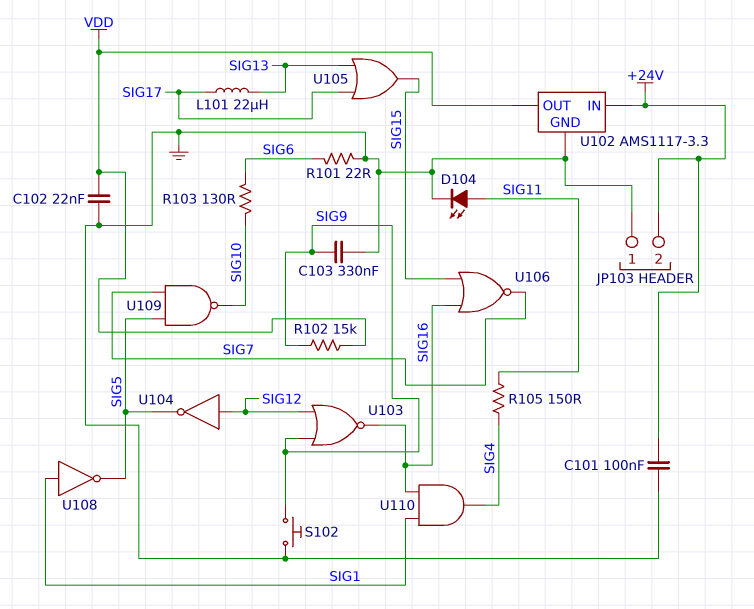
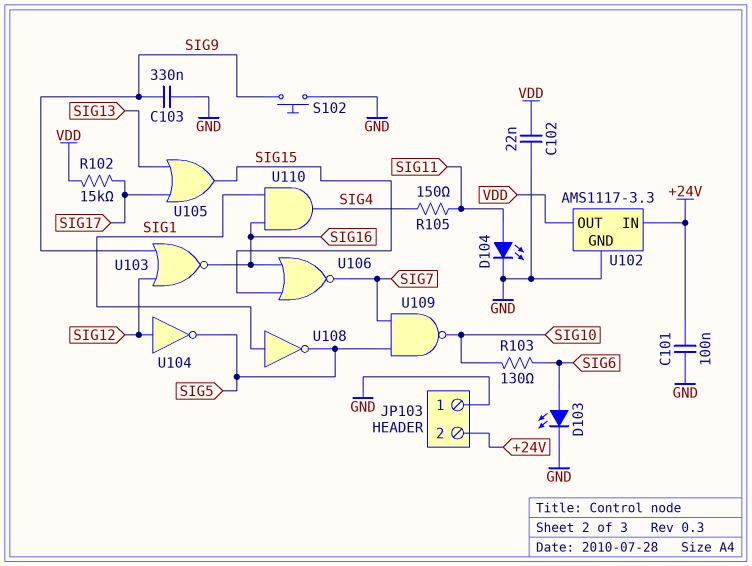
D103: none -> LED (A SIG6, K GND)
L101: 22uH (SIG13, SIG17) -> none
R101: 22 (GND, SIG6) -> none
R102: 15k (SIG9, VDD) -> 15k (SIG17, VDD)

